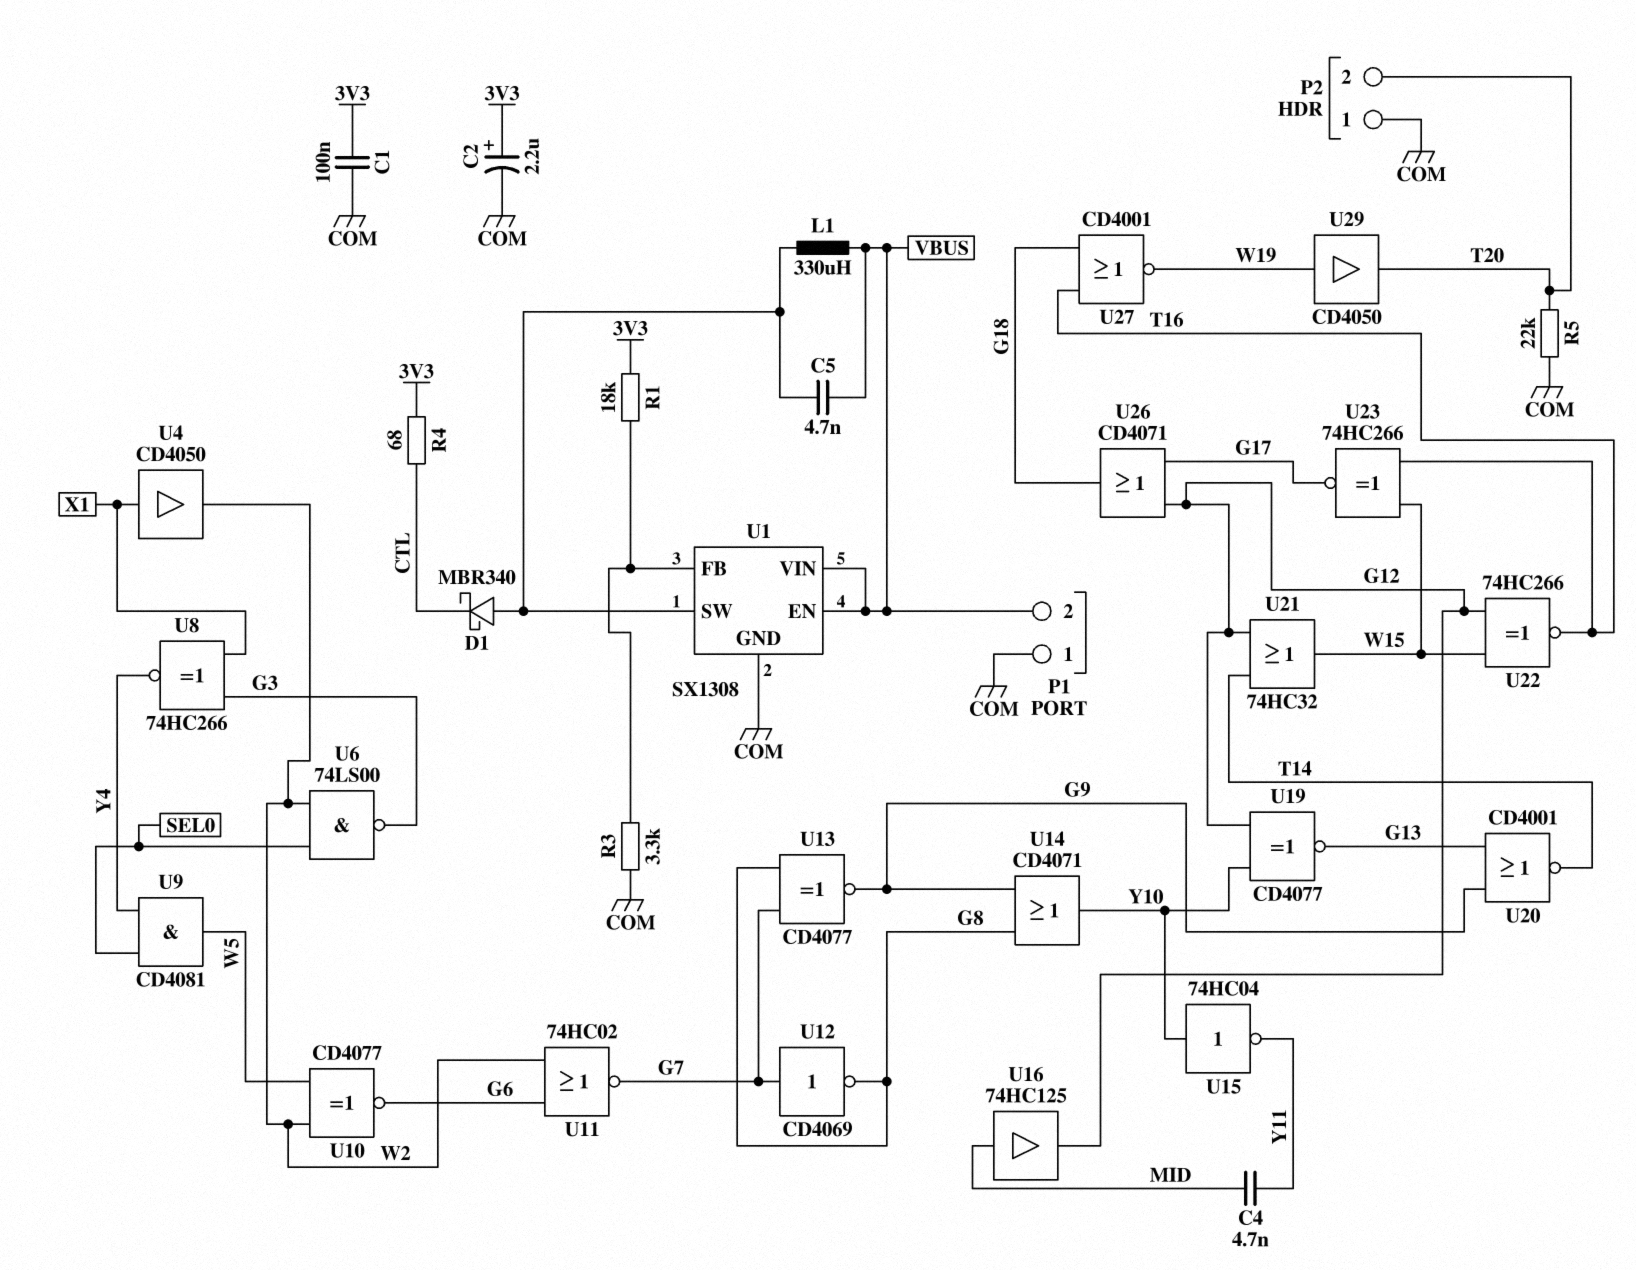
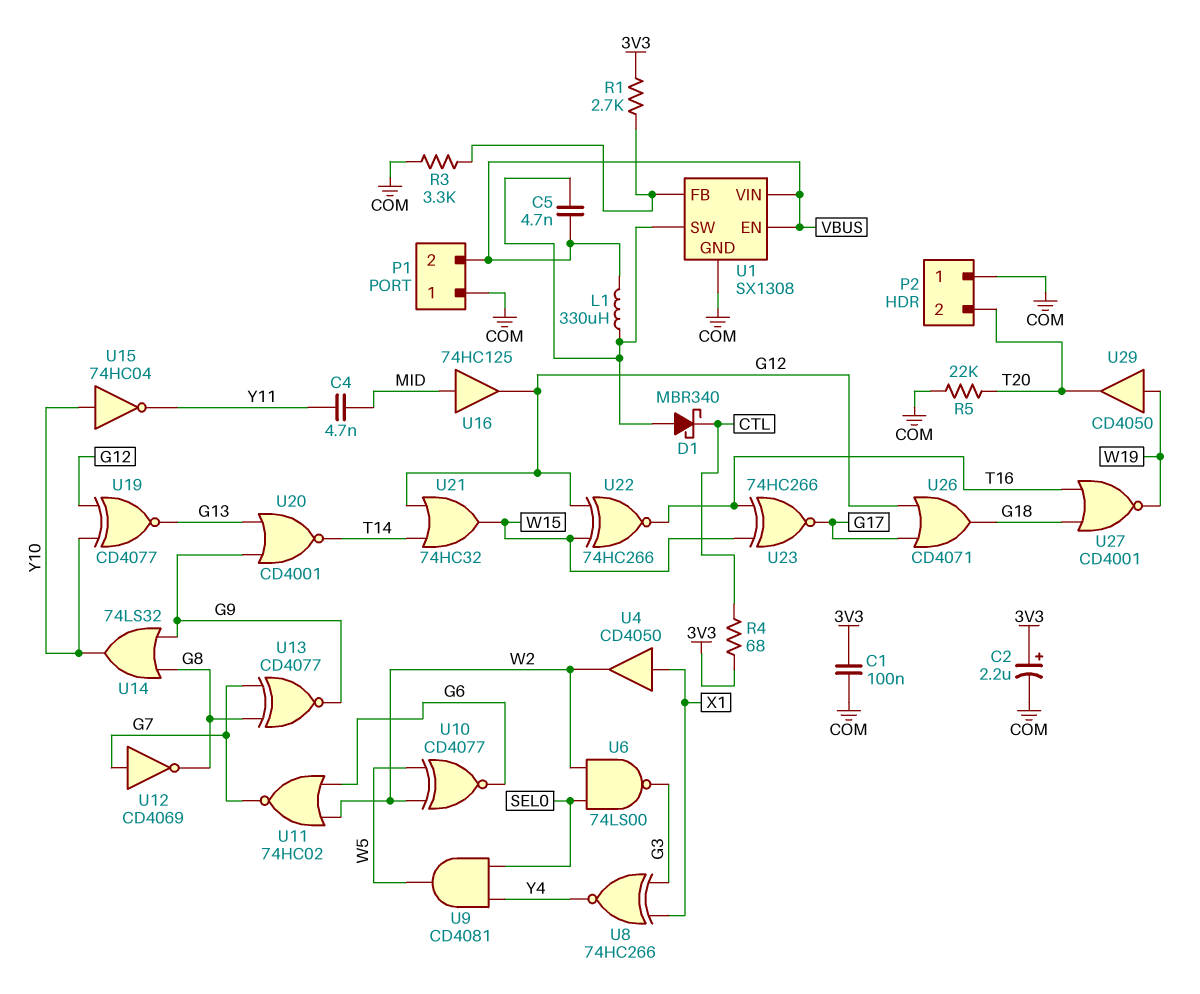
R1: 18k (3V3, U1/FB) -> 2.7k (3V3, U1/FB)
U14: OR CD4071 (in G8, in G9, out Y10) -> OR 74LS32 (in G8, in G9, out Y10)

